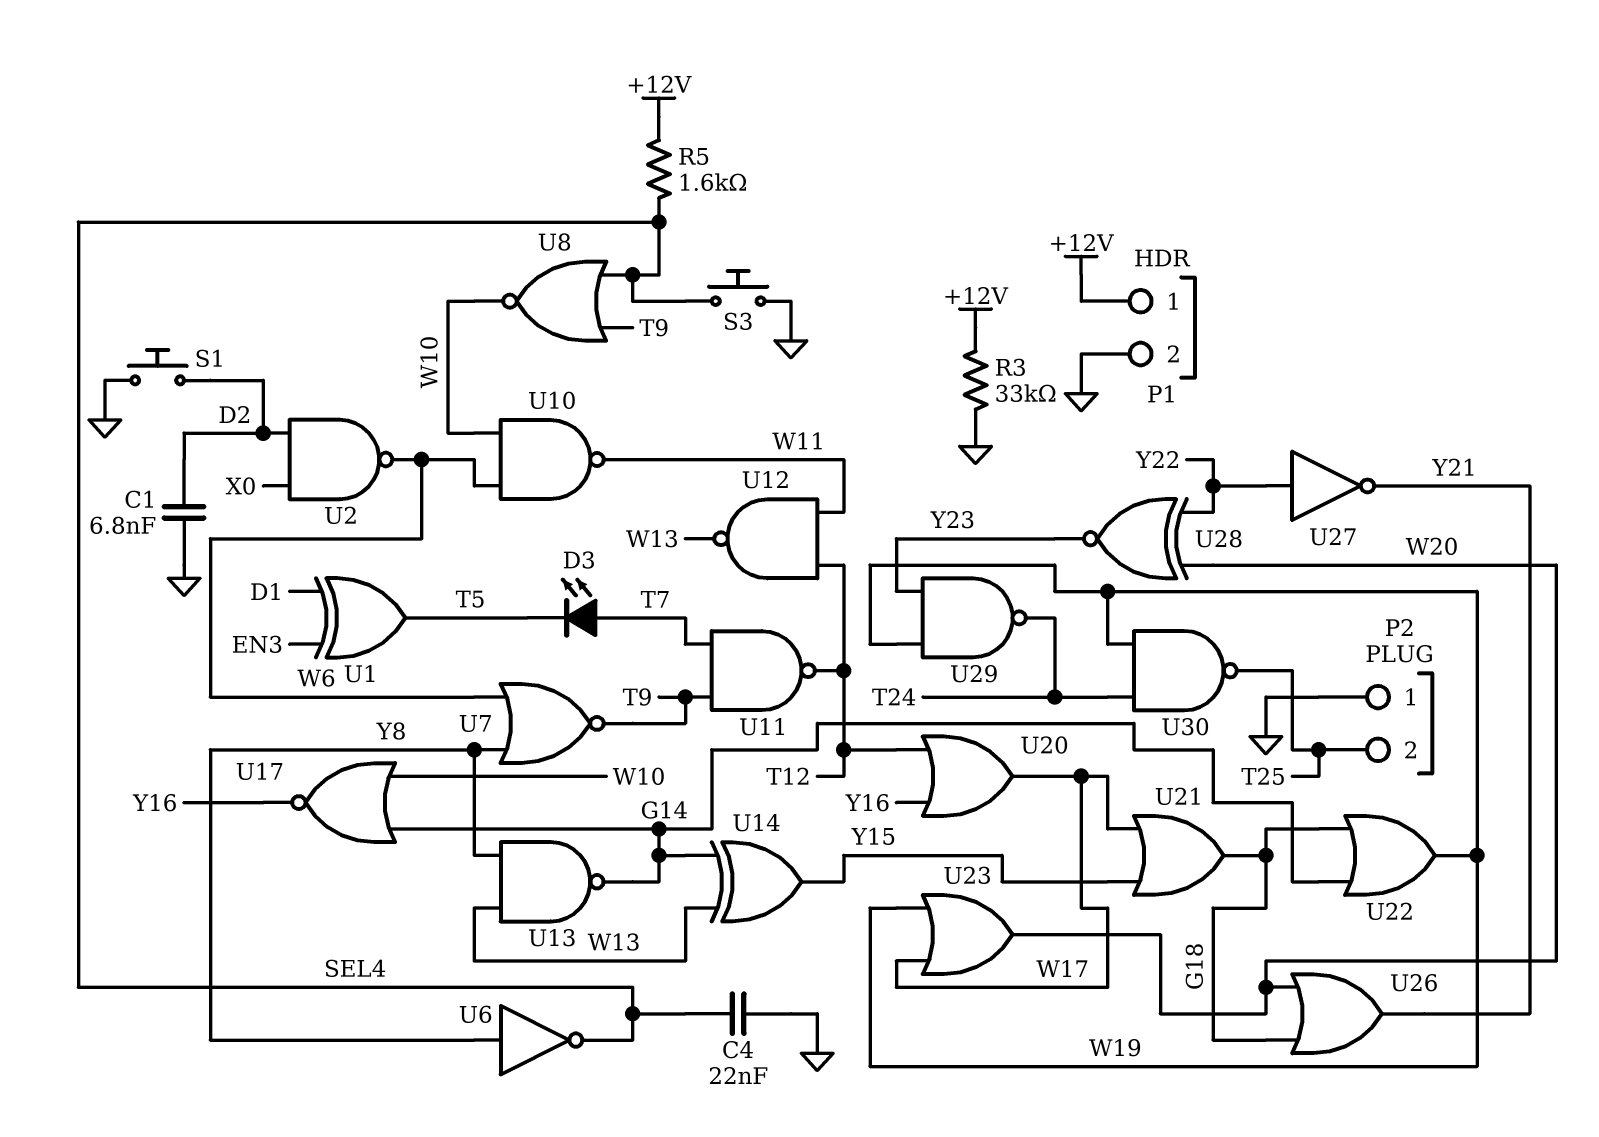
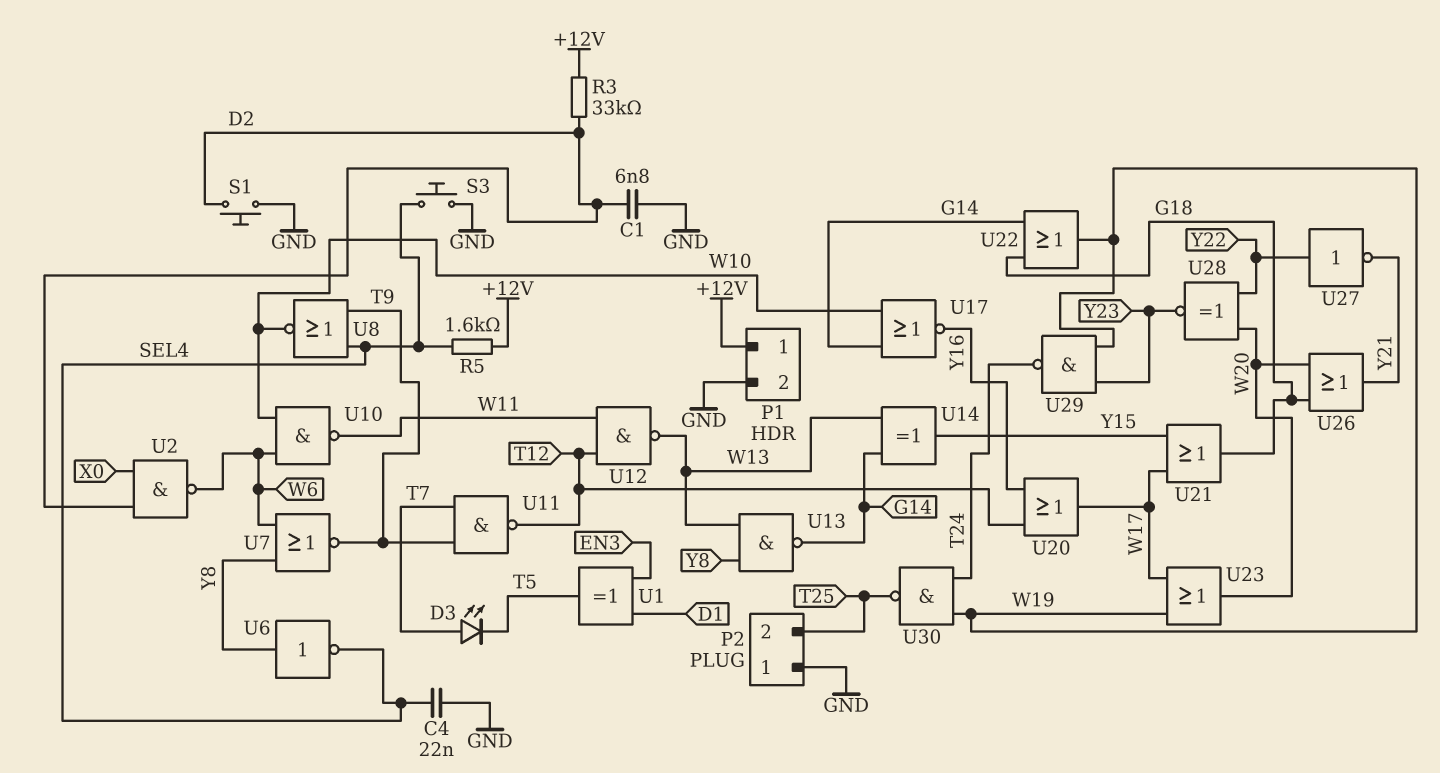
R3: 33k (+12V, GND) -> 33k (+12V, D2)

